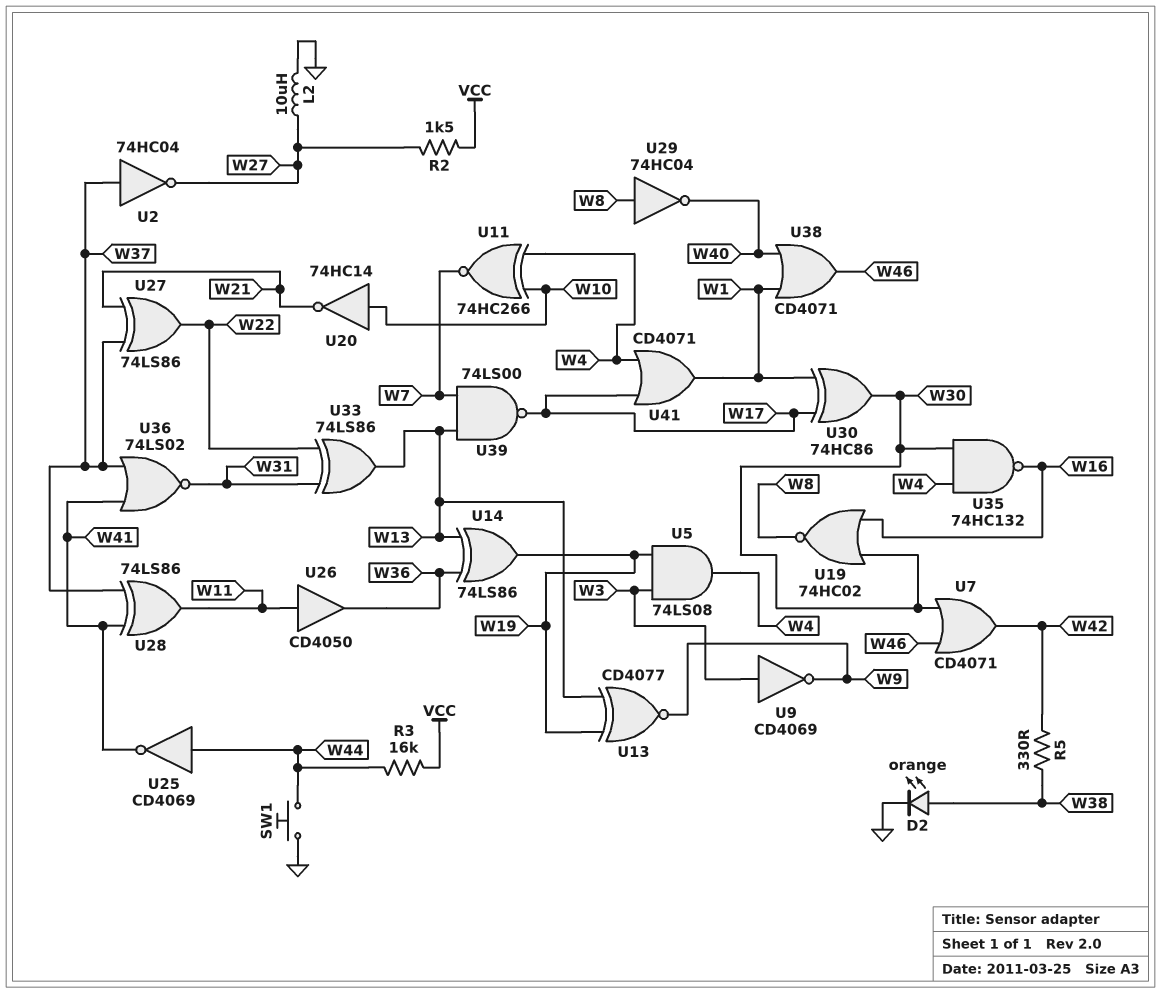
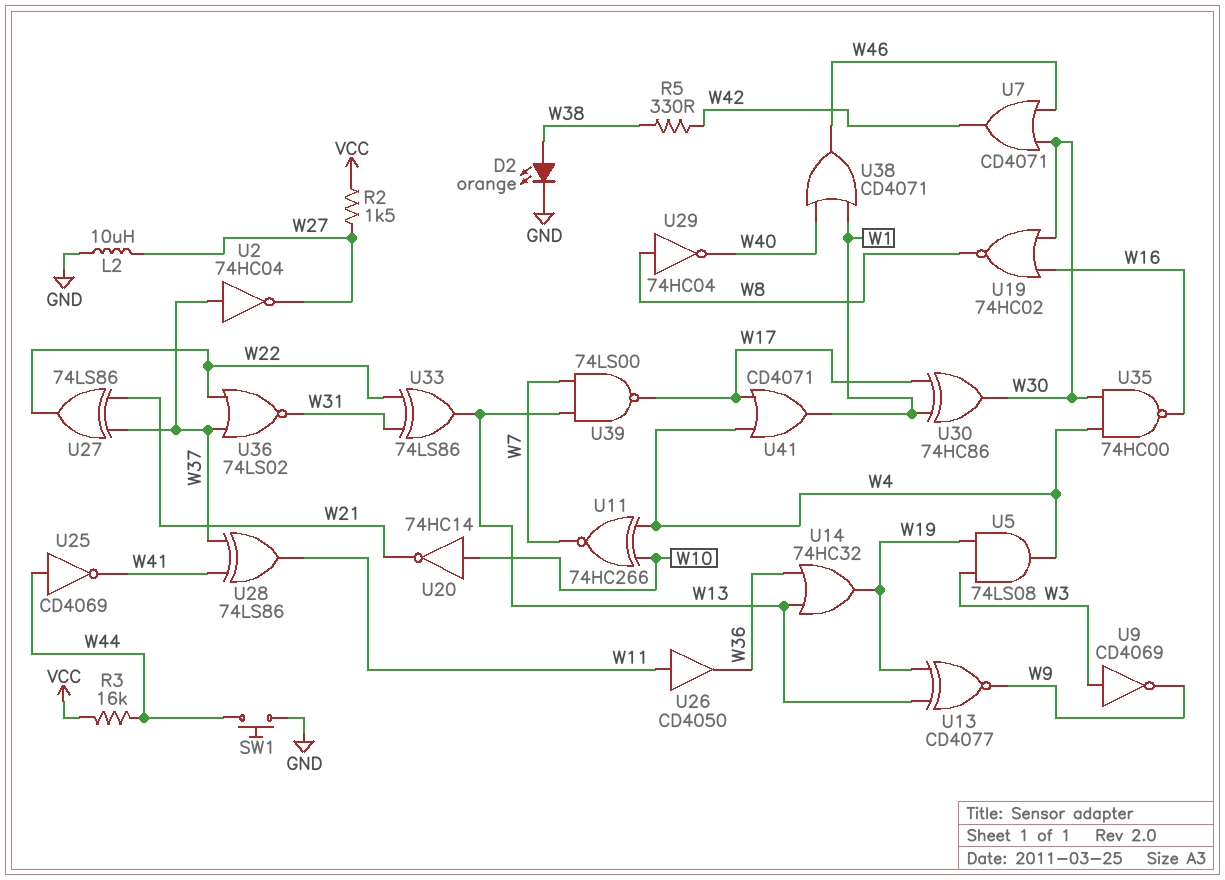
U14: XOR 74LS86 (in W13, in W36, out W19) -> OR 74HC32 (in W13, in W36, out W19)
U35: NAND 74HC132 (in W4, in W30, out W16) -> NAND 74HC00 (in W4, in W30, out W16)
U36: NOR 74LS02 (in W37, in W41, out W31) -> NOR 74LS02 (in W22, in W37, out W31)

